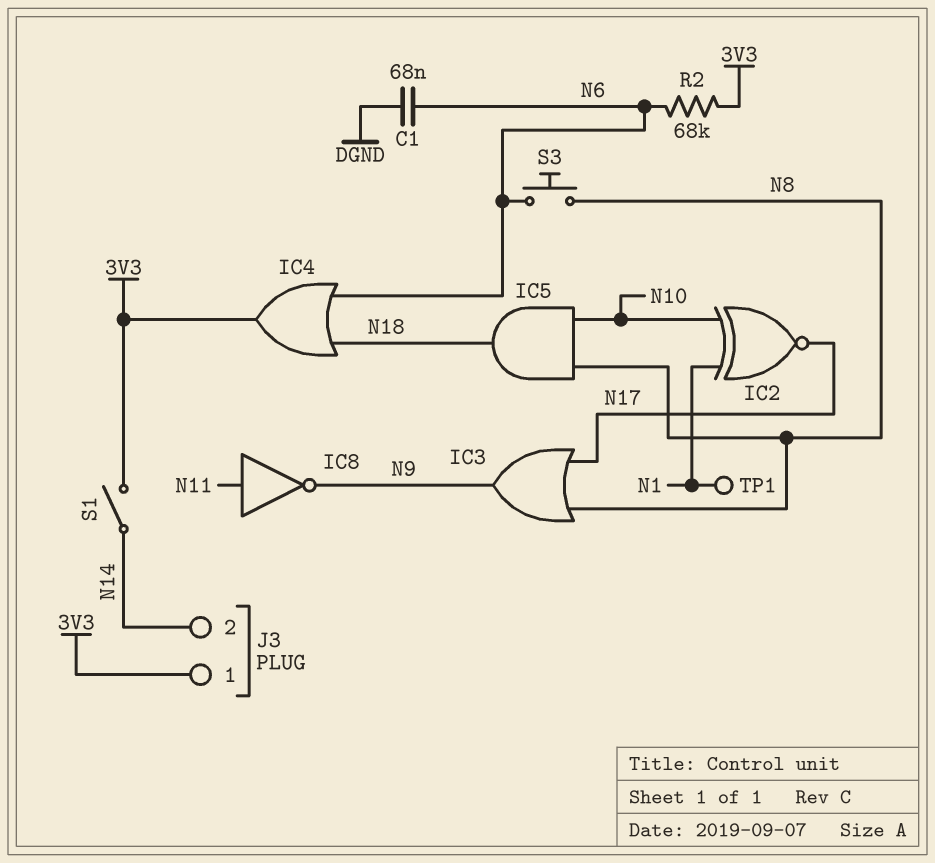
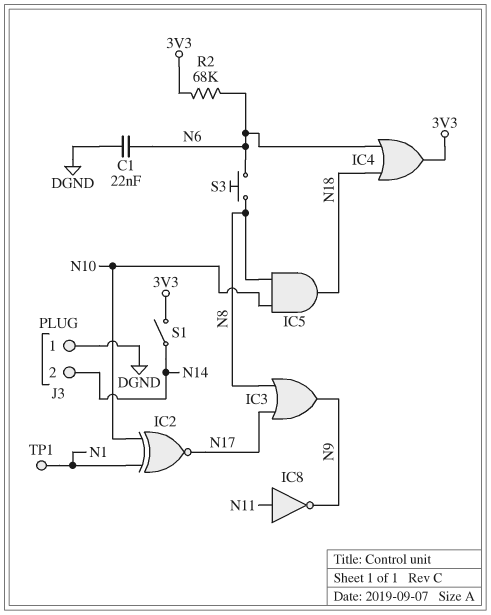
C1: 68nF (DGND, N6) -> 22nF (DGND, N6)
J3 pin 1: 3V3 -> DGND

